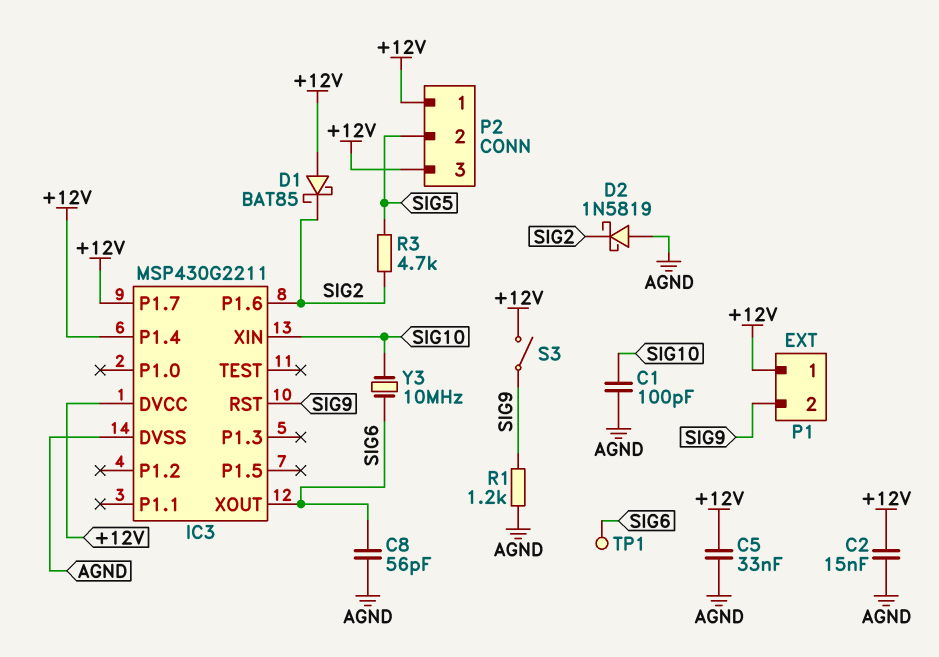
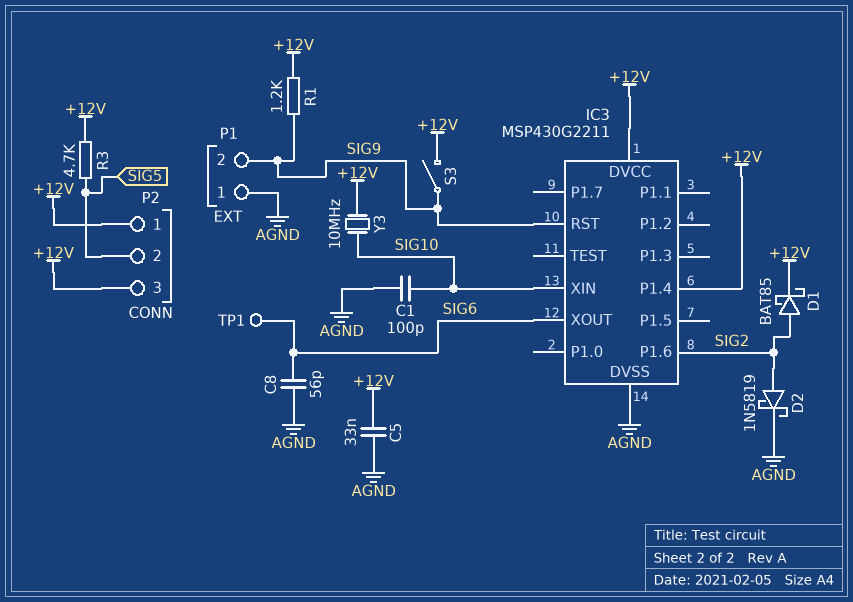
C2: 15nF (+12V, AGND) -> none
D1: schottky BAT85 (A +12V, K SIG2) -> schottky BAT85 (A SIG2, K +12V)
D2: schottky 1N5819 (A AGND, K SIG2) -> schottky 1N5819 (A SIG2, K AGND)
IC3 pin P1.7: +12V -> none
P1 pin 1: +12V -> AGND
R1: 1.2k (AGND, SIG9) -> 1.2k (+12V, SIG9)
R3: 4.7k (SIG2, SIG5) -> 4.7k (+12V, SIG5)
Y3: 10MHz (SIG6, SIG10) -> 10MHz (+12V, SIG10)

